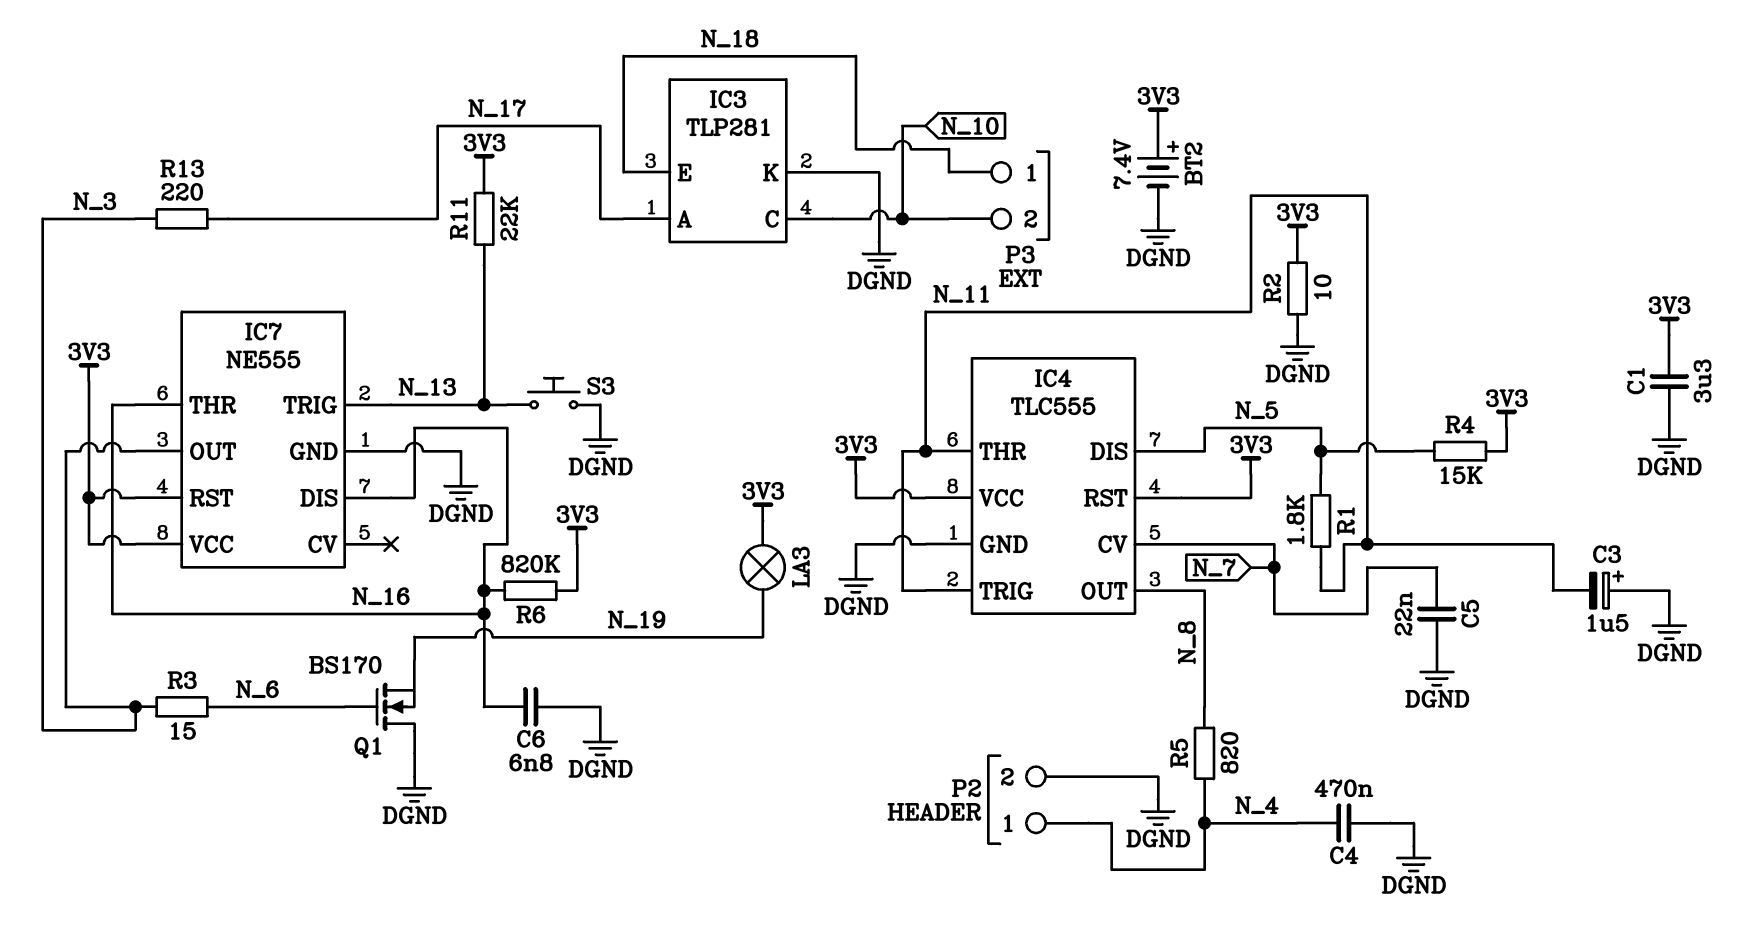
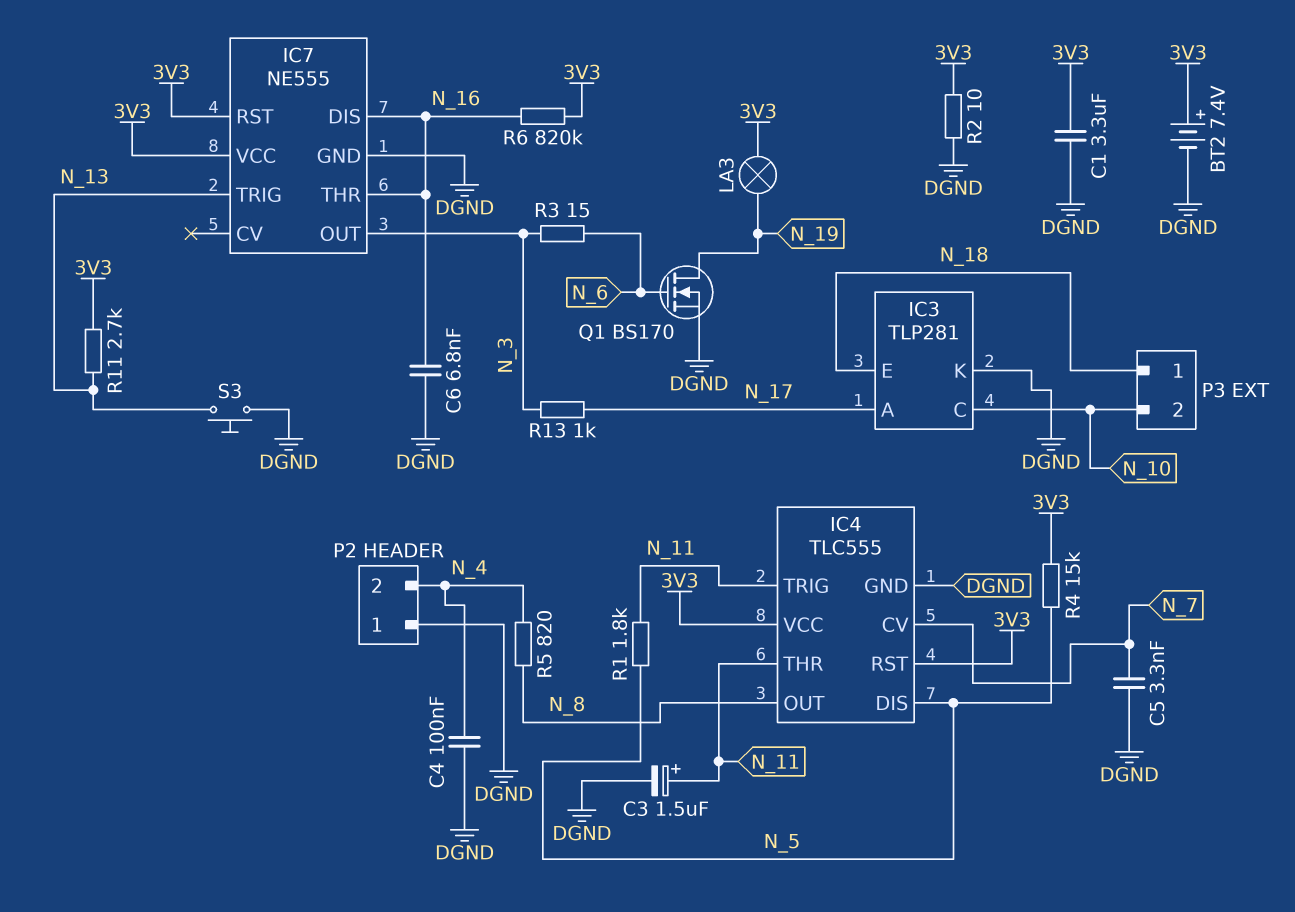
C3: 1.5uF (plus DGND, minus N_11) -> 1.5uF (plus N_11, minus DGND)
C4: 470nF (DGND, N_4) -> 100nF (DGND, N_4)
C5: 22nF (DGND, N_7) -> 3.3nF (DGND, N_7)
P2 pin 1: N_4 -> DGND
P2 pin 2: DGND -> N_4
Q1: NMOS BS170 (G N_6, D DGND, S N_19) -> NMOS BS170 (G N_6, D N_19, S DGND)
R11: 22k (3V3, N_13) -> 2.7k (3V3, N_13)
R13: 220 (N_3, N_17) -> 1k (N_3, N_17)

